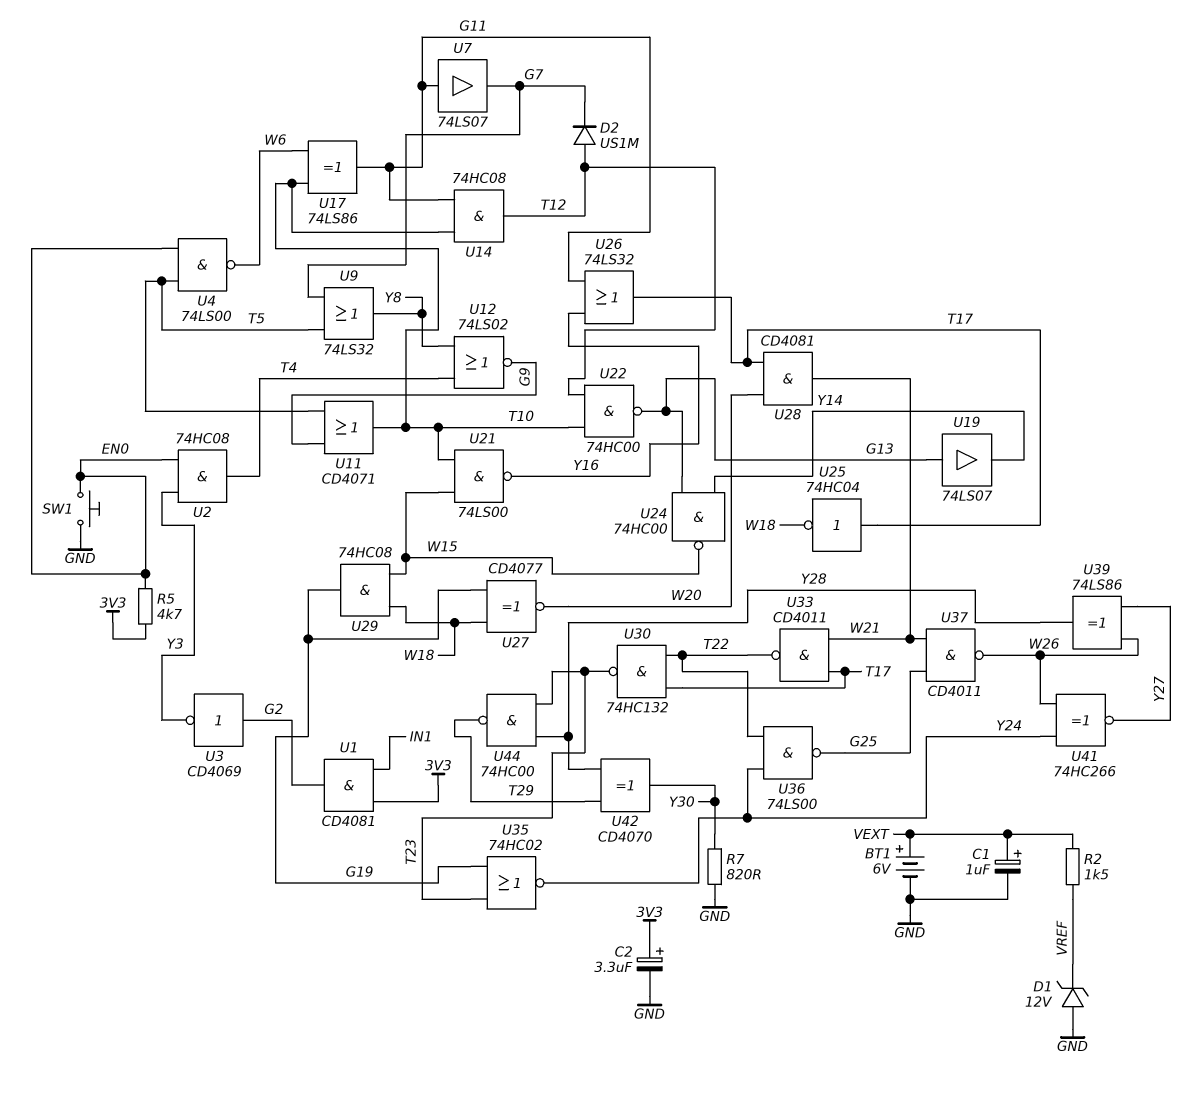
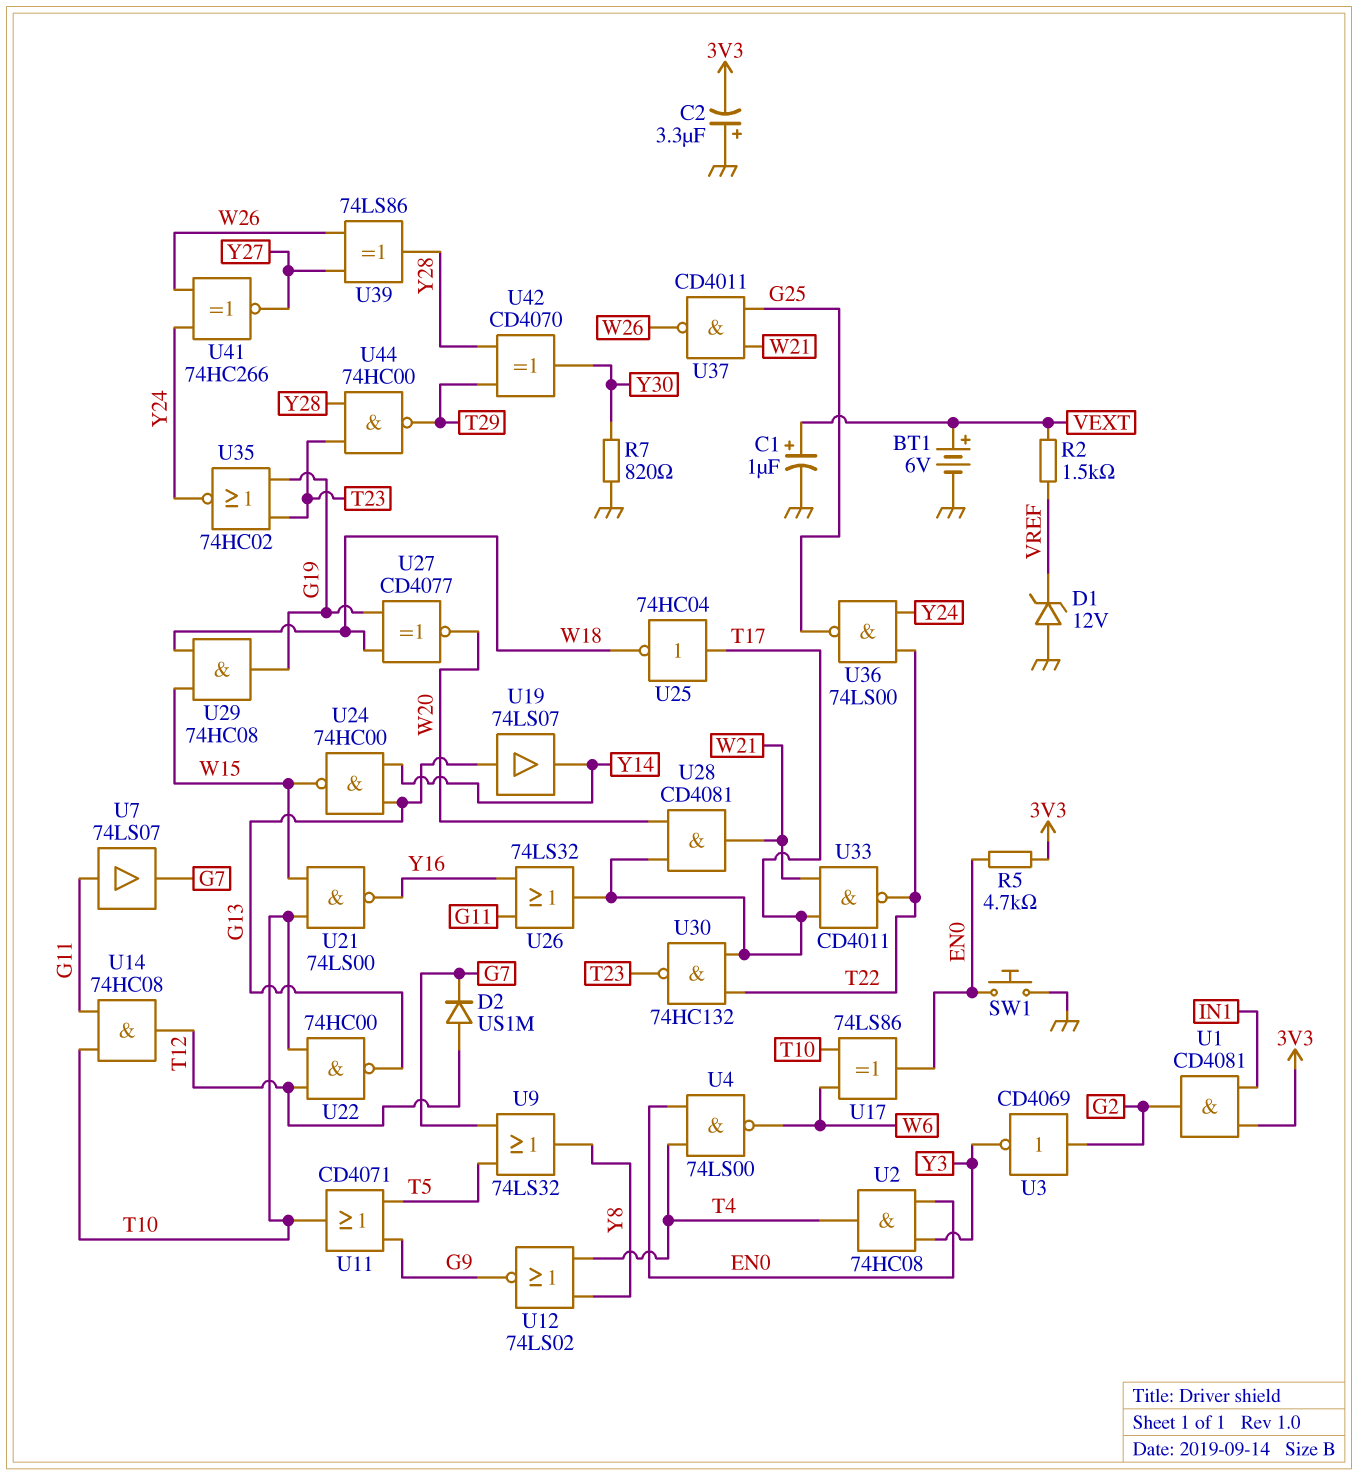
C2: 3.3uF (plus 3V3, minus GND) -> 3.3uF (plus GND, minus 3V3)
U4: NAND 74LS00 (in EN0, in T5, out W6) -> NAND 74LS00 (in EN0, in T4, out W6)
U17: XOR 74LS86 (in T10, in W6, out G11) -> XOR 74LS86 (in T10, in W6, out EN0)

